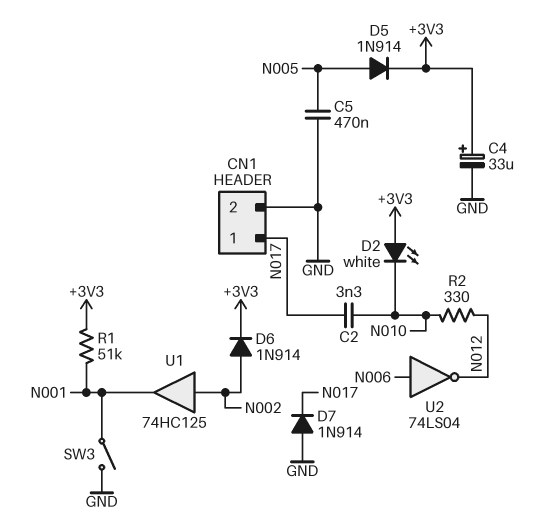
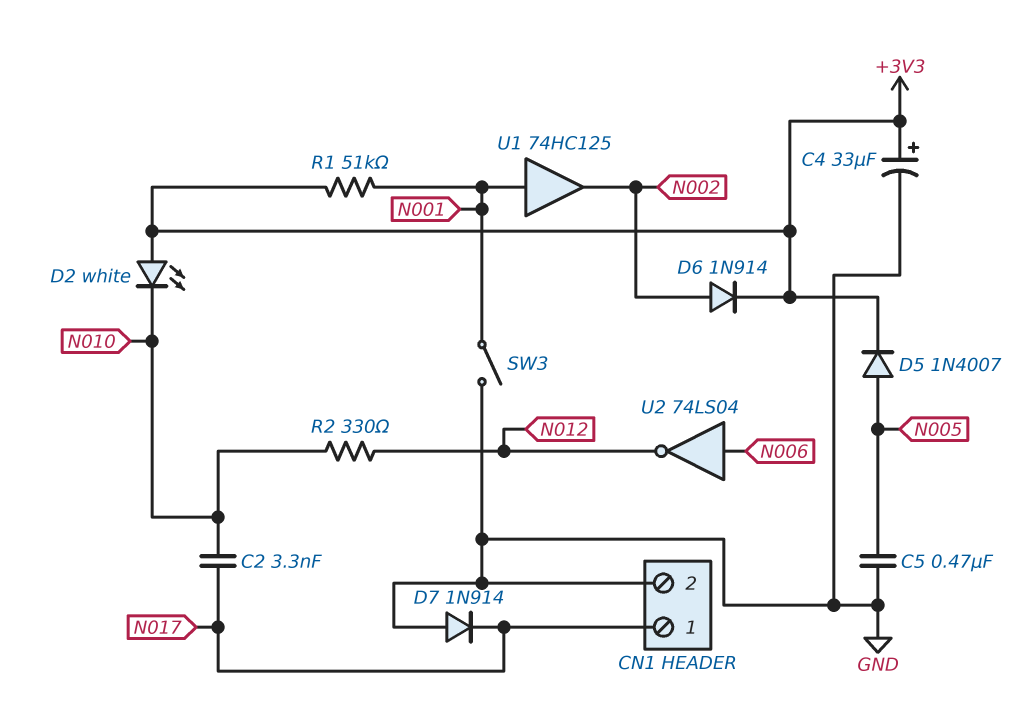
D5: diode 1N914 (A N005, K +3V3) -> diode 1N4007 (A N005, K +3V3)
U1: buffer 74HC125 (in N002, out N001) -> buffer 74HC125 (in N001, out N002)

